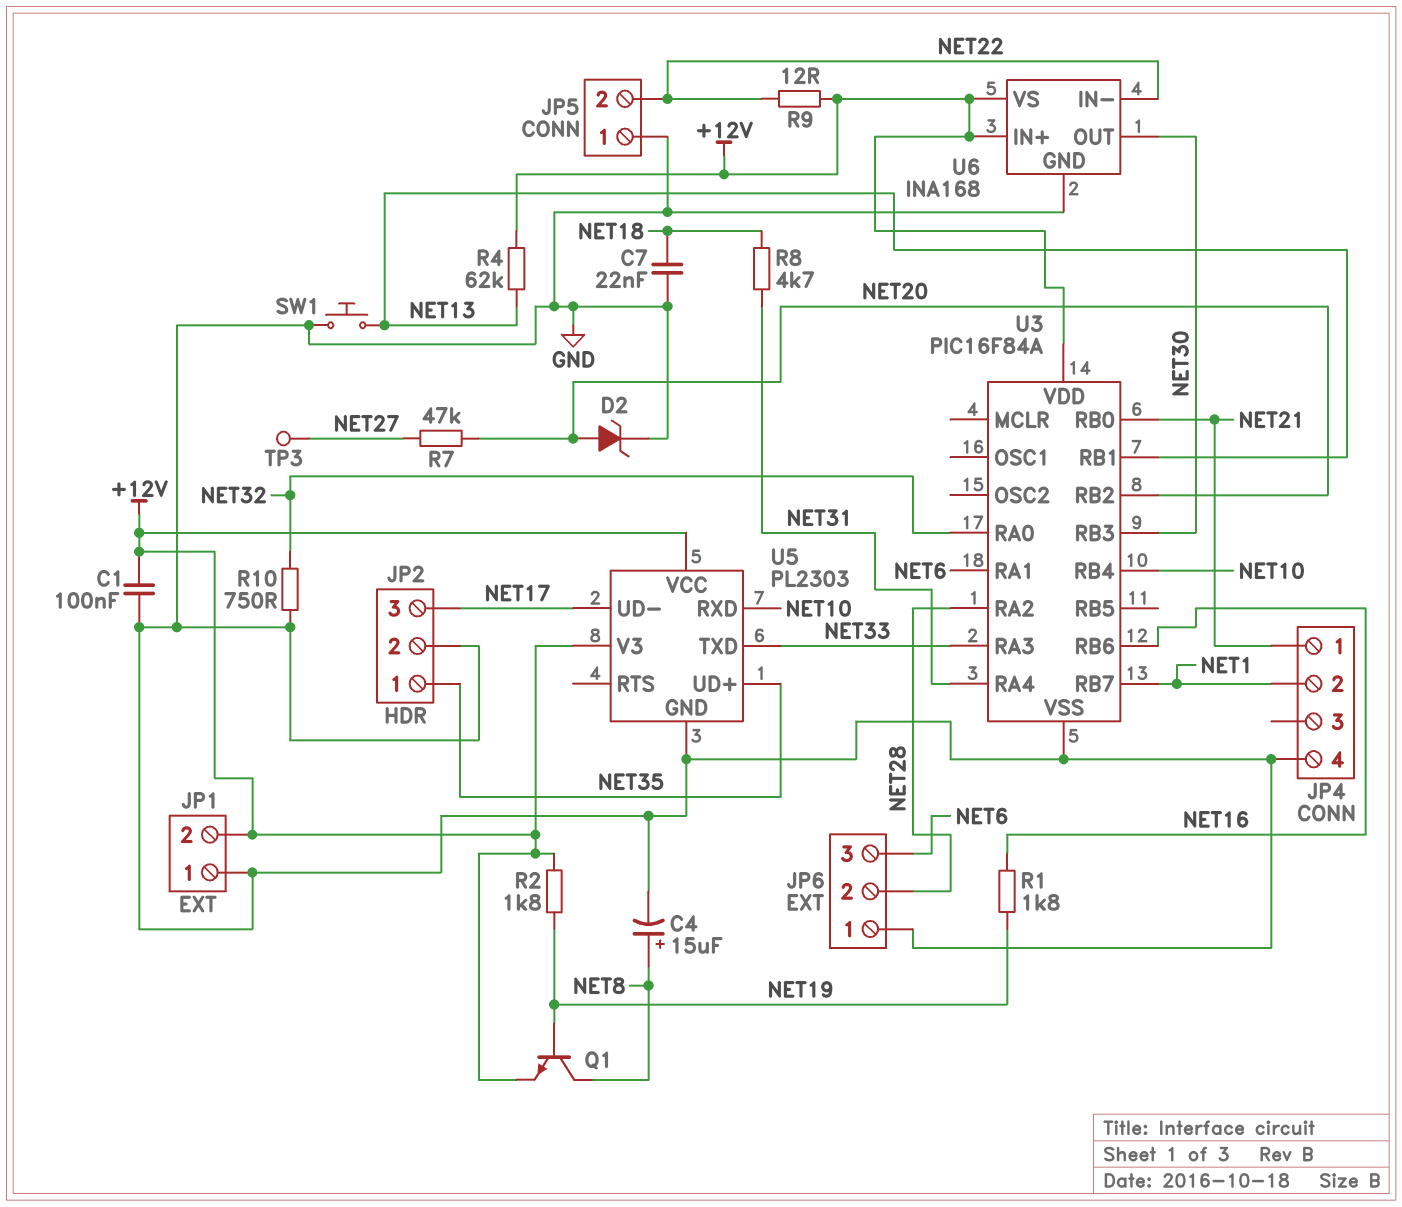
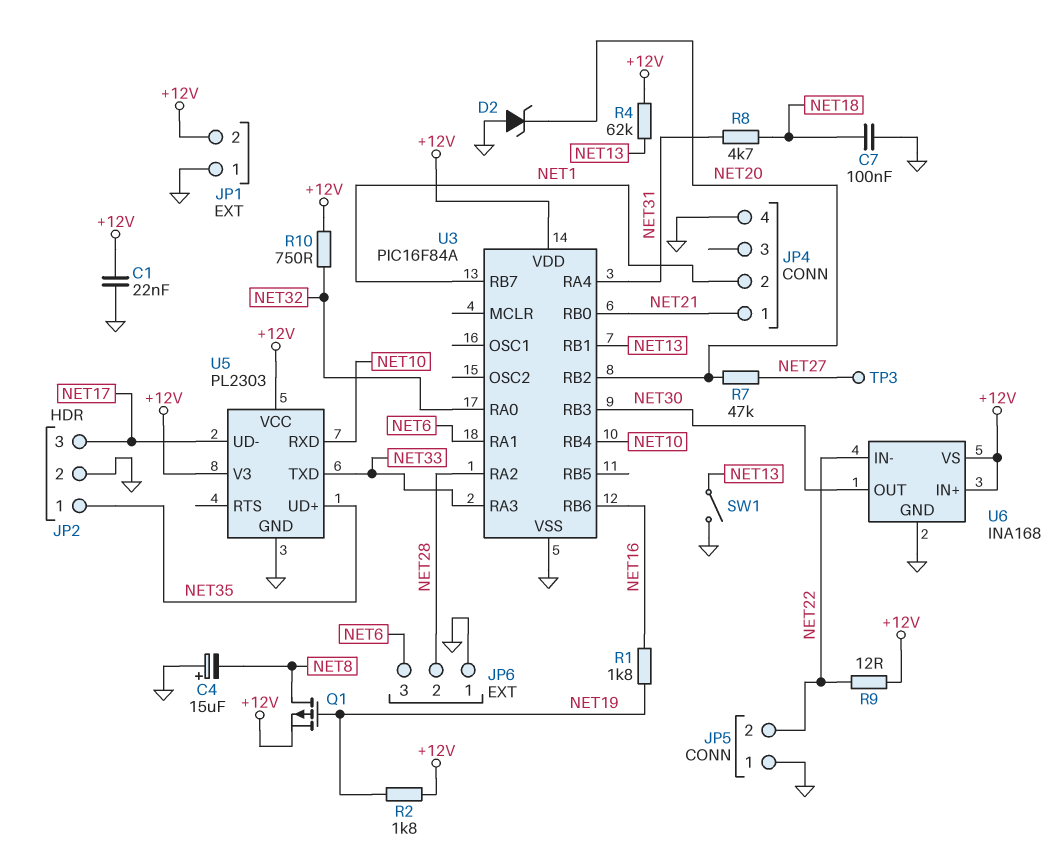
C1: 100nF (+12V, GND) -> 22nF (+12V, GND)
C4: 15uF (plus NET8, minus GND) -> 15uF (plus GND, minus NET8)
C7: 22nF (GND, NET18) -> 100nF (GND, NET18)
D2: zener (A NET20, K GND) -> zener (A GND, K NET20)
Q1: NPN (B NET19, C NET8, E +12V) -> PMOS (G NET19, D NET8, S +12V)
R10: 750 (GND, NET32) -> 750 (+12V, NET32)
SW1: button (GND, NET13) -> switch (GND, NET13)

